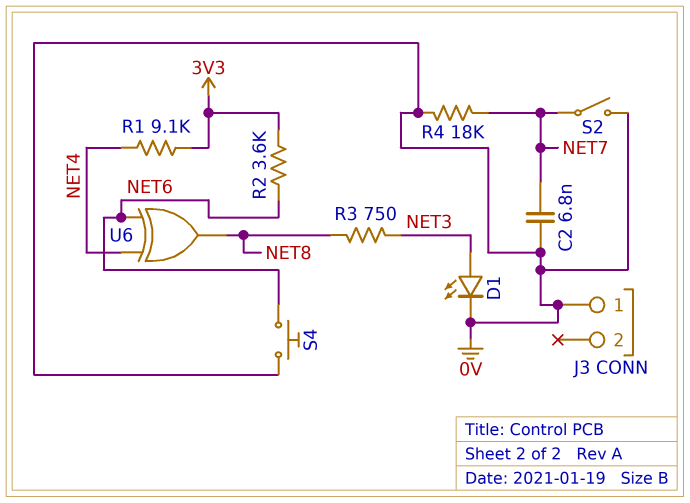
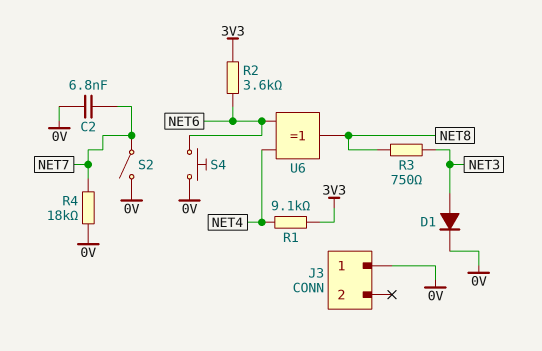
D1: LED (A NET3, K 0V) -> diode (A NET3, K 0V)

